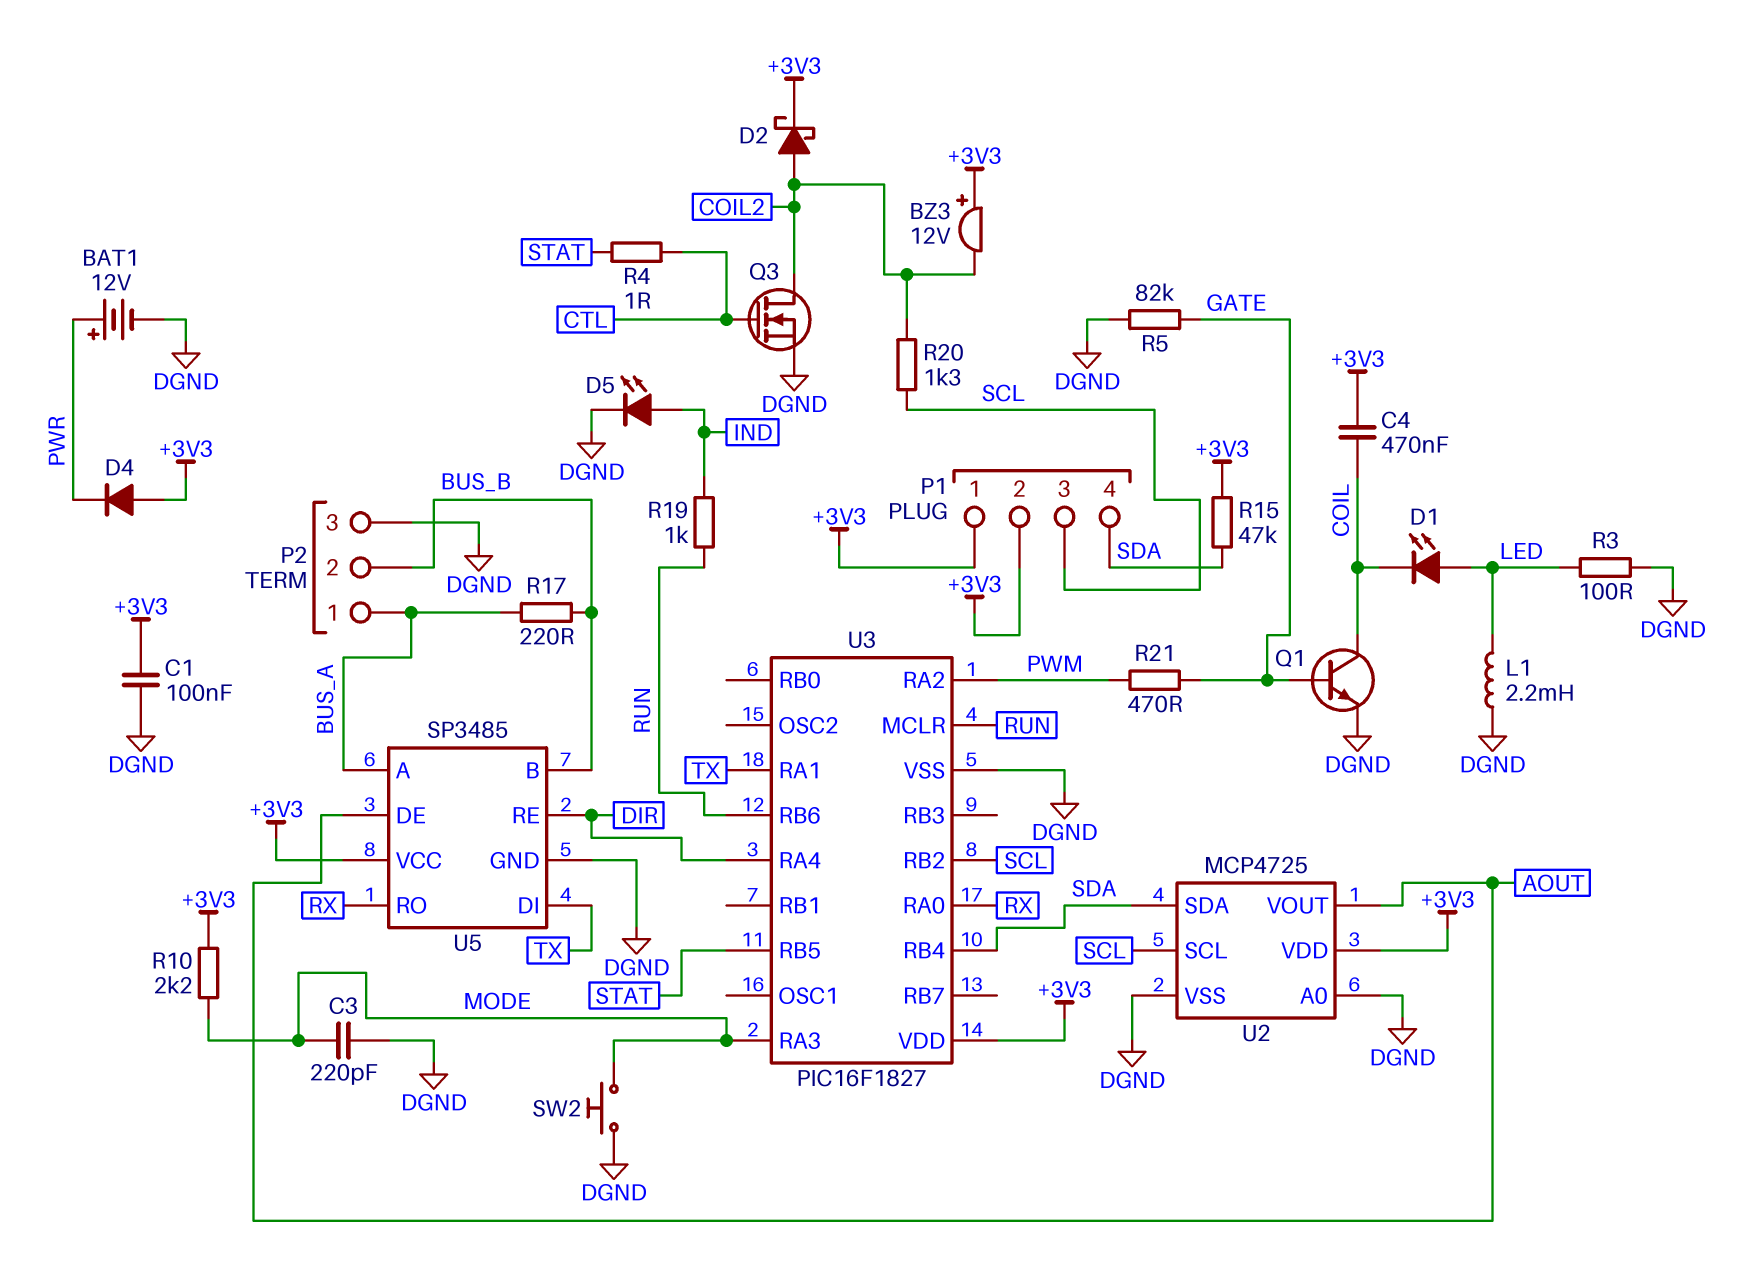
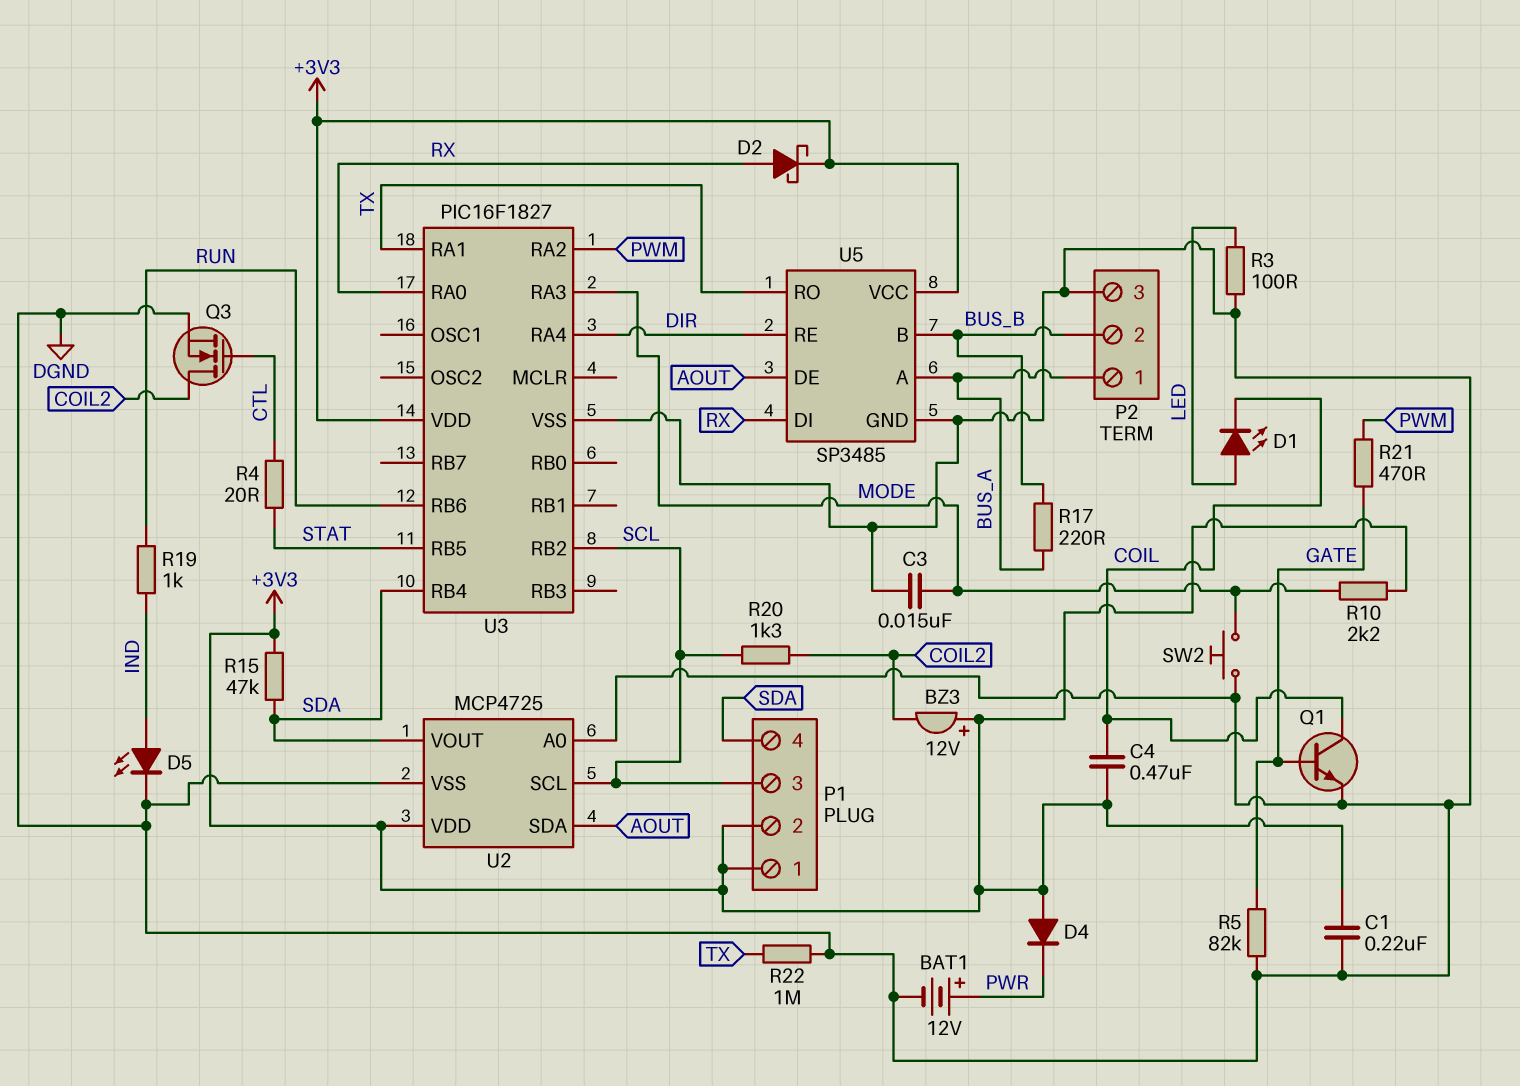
C1: 100nF (+3V3, DGND) -> 220nF (+3V3, DGND)
C3: 220pF (DGND, MODE) -> 15nF (DGND, MODE)
D2: schottky (A COIL2, K +3V3) -> schottky (A RX, K +3V3)
L1: 2.2mH (DGND, LED) -> none
R4: 1 (CTL, STAT) -> 20 (CTL, STAT)
R22: none -> 1M (DGND, TX)
U2 pin SDA: SDA -> AOUT
U2 pin VOUT: AOUT -> SDA
U3 pin MCLR: RUN -> none
U5 pin DI: TX -> RX
U5 pin RO: RX -> TX

